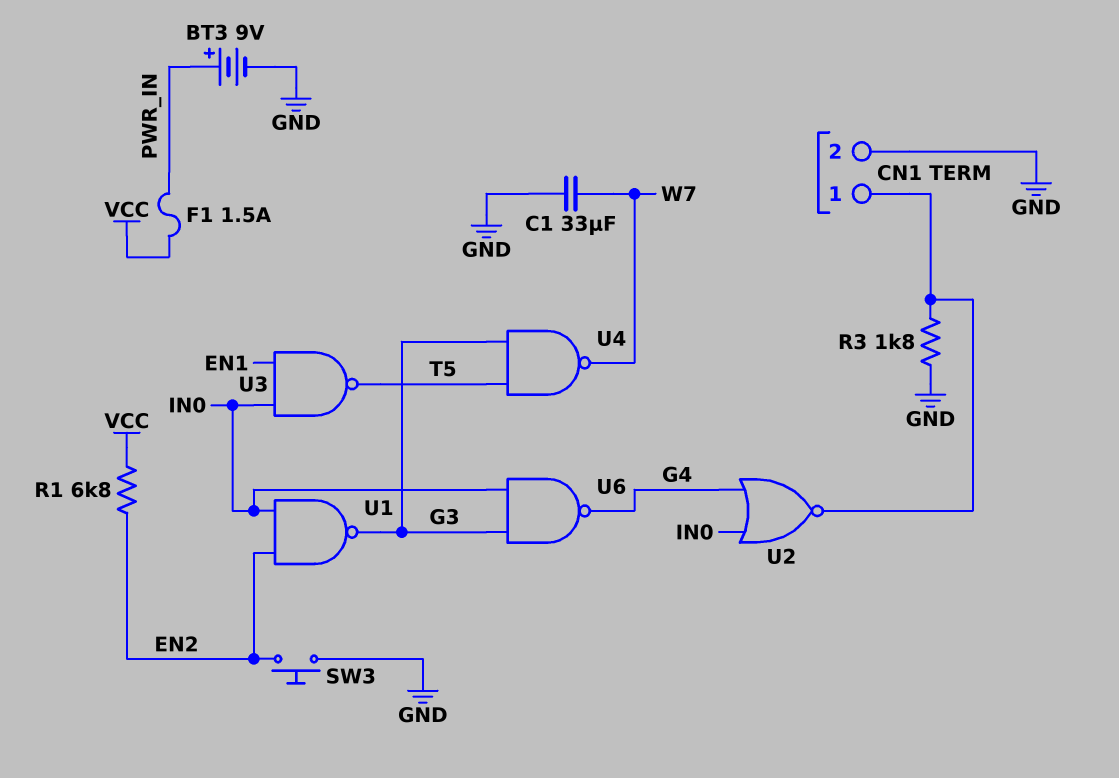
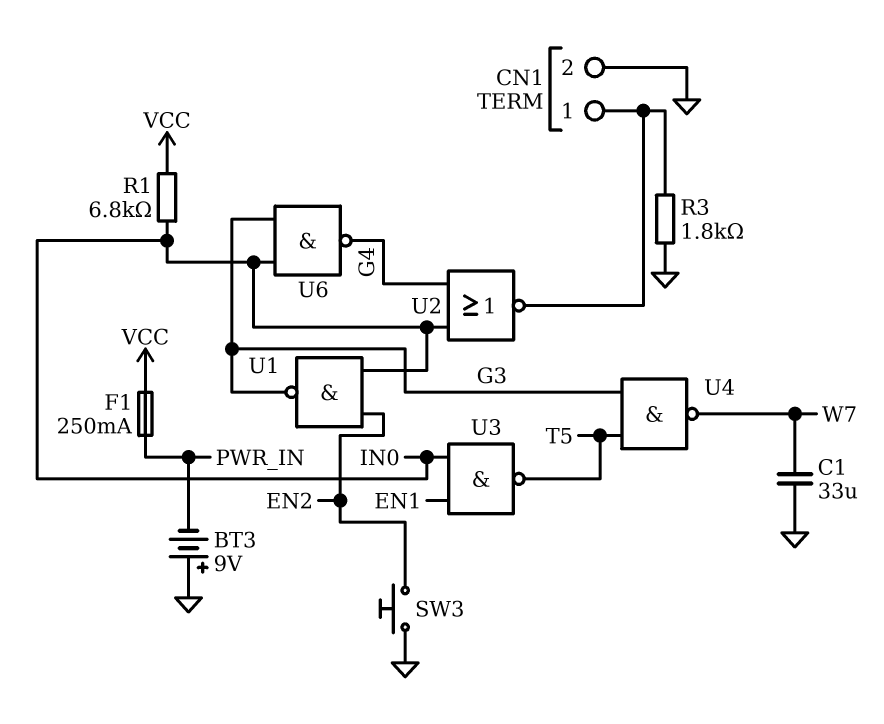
BT3: 9V (plus PWR_IN, minus GND) -> 9V (plus GND, minus PWR_IN)
F1: 1.5A (PWR_IN, VCC) -> 250mA (PWR_IN, VCC)
R1: 6.8k (EN2, VCC) -> 6.8k (IN0, VCC)

